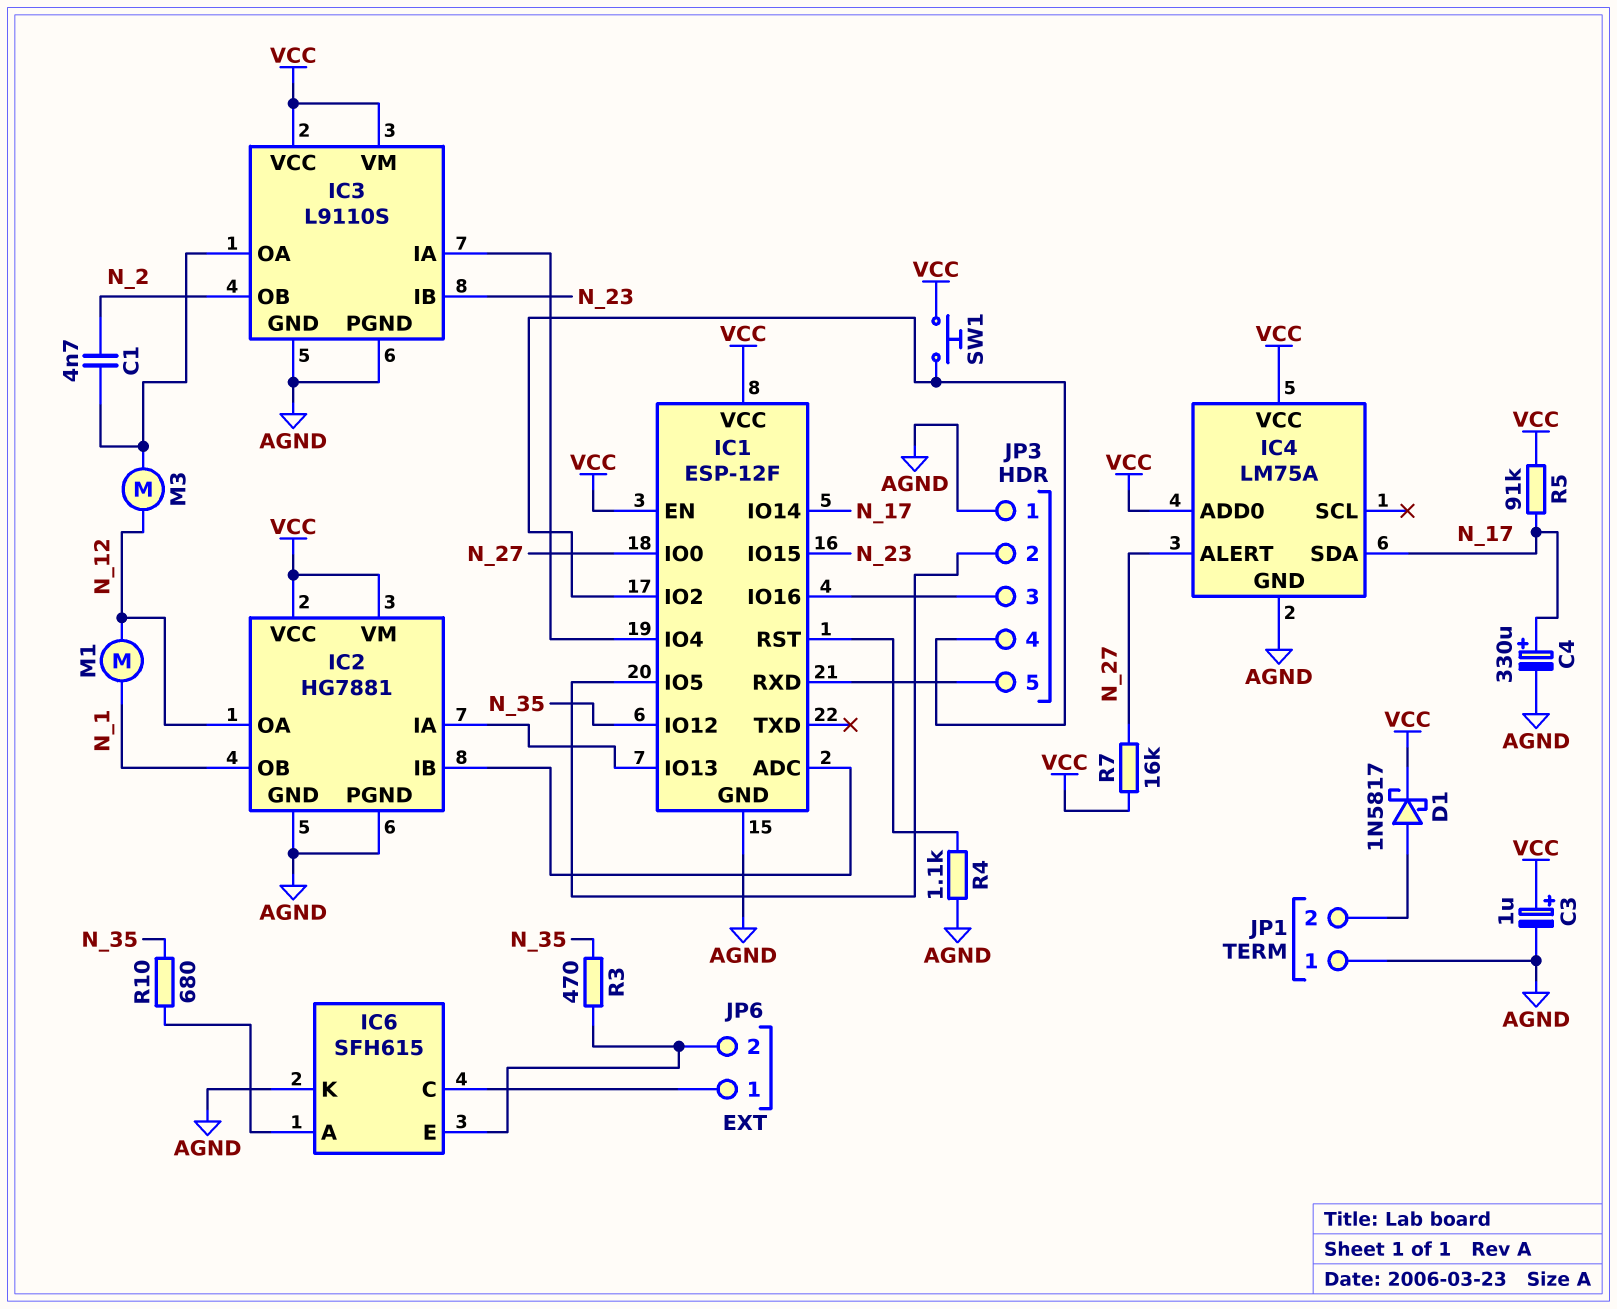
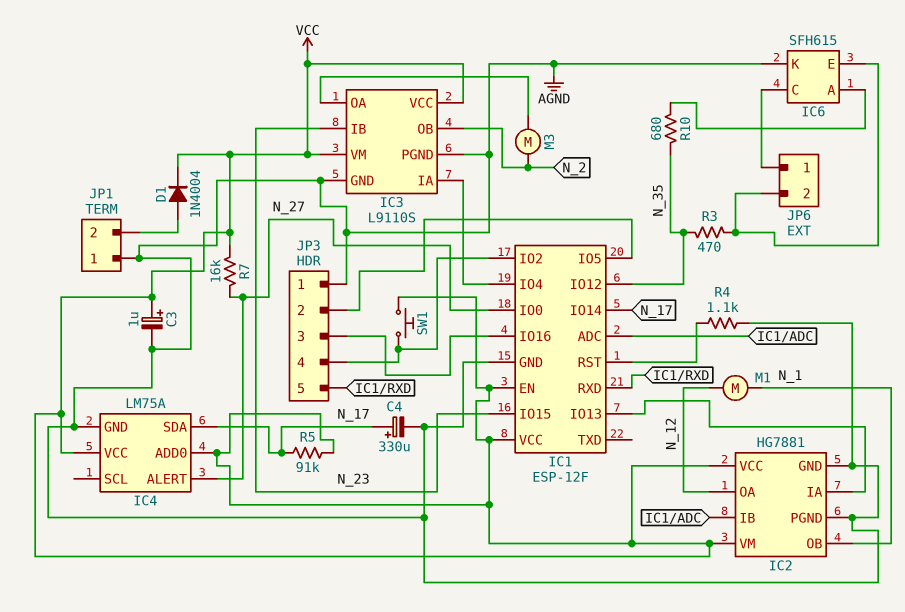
C1: 4.7nF (IC3/OA, N_2) -> none
D1: schottky 1N5817 (A JP1/2, K VCC) -> diode 1N4004 (A JP1/2, K VCC)
M3: motor (IC3/OA, N_12) -> motor (IC3/OA, N_2)

